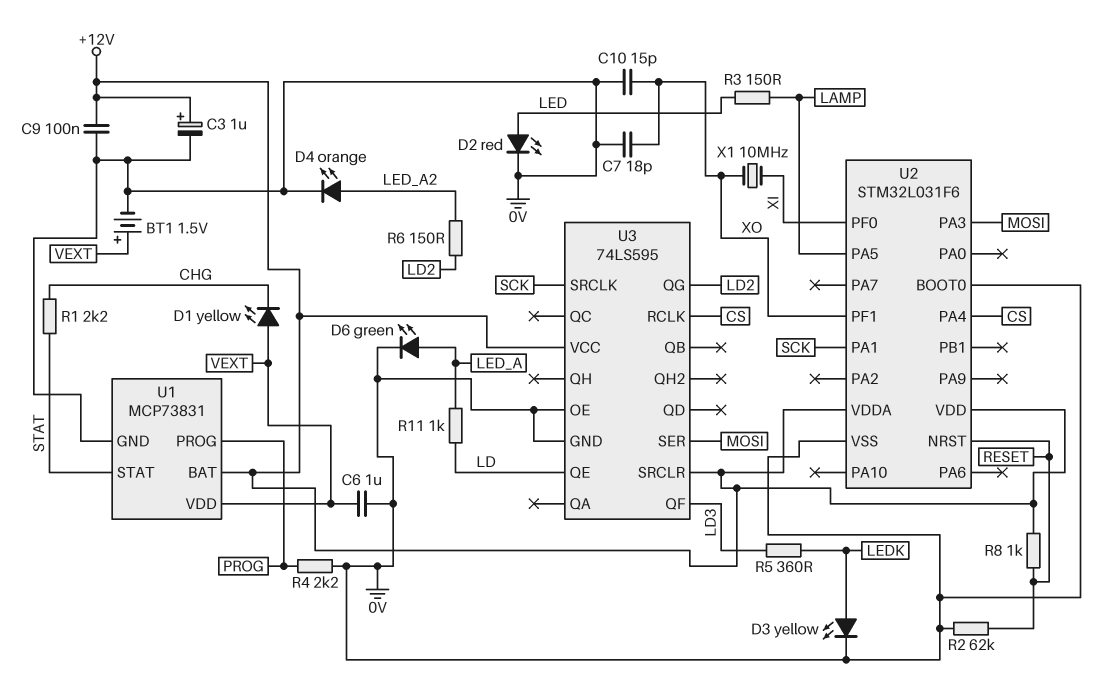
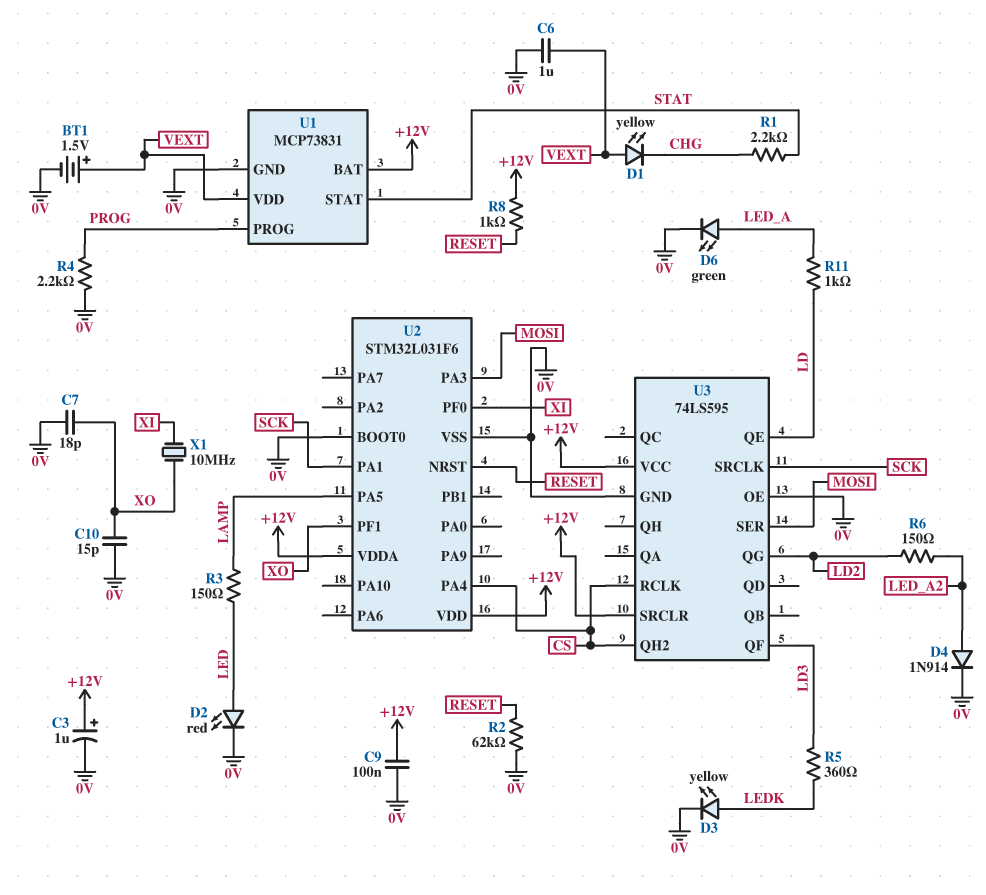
D4: LED orange (A LED_A2, K 0V) -> diode 1N914 (A LED_A2, K 0V)
U3 pin QH2: none -> CS

